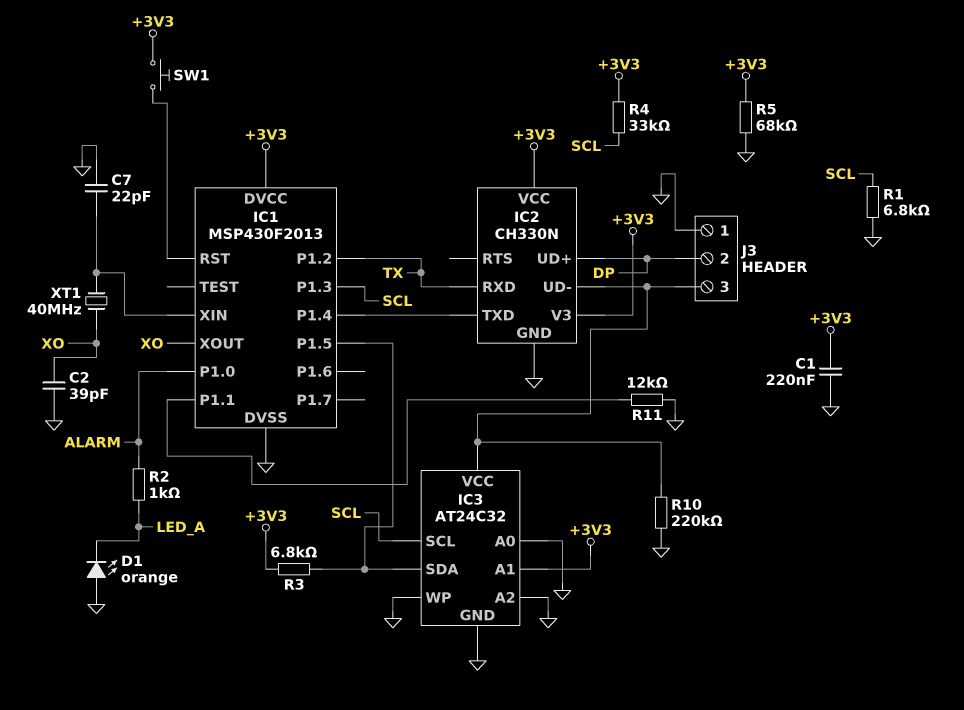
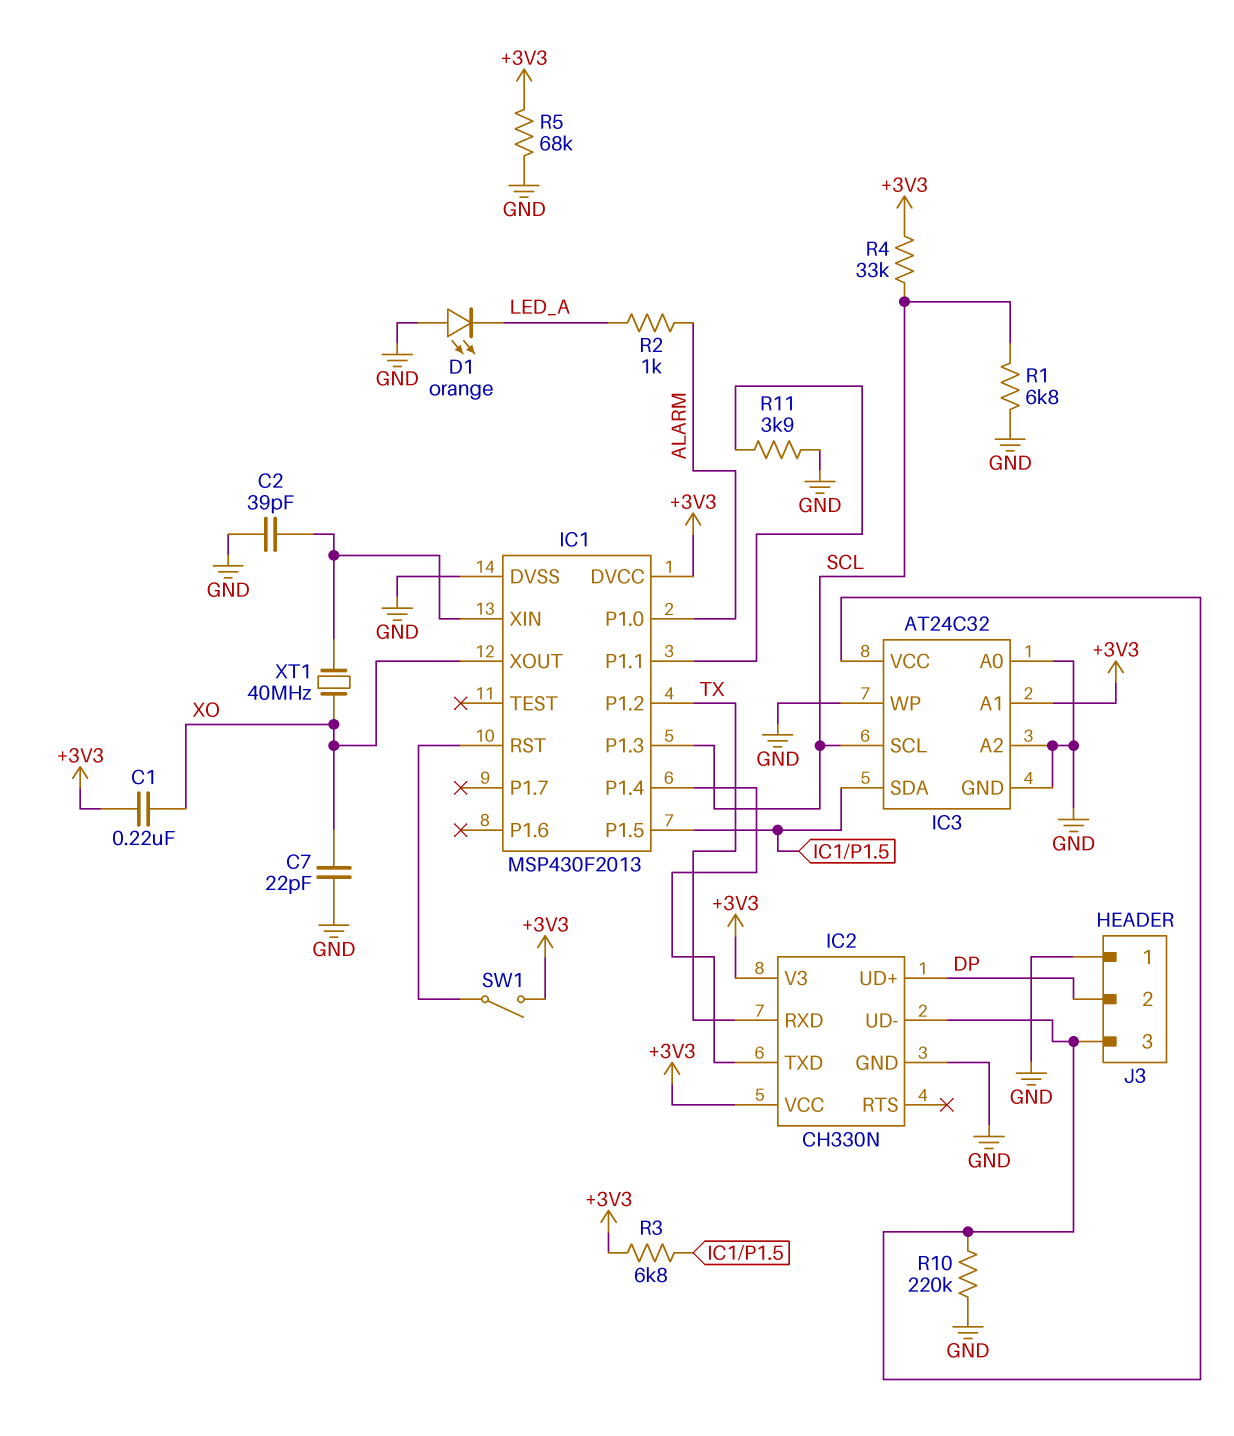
C1: 220nF (+3V3, GND) -> 220nF (+3V3, XO)
C2: 39pF (GND, XO) -> 39pF (GND, IC1/XIN)
C7: 22pF (GND, IC1/XIN) -> 22pF (GND, XO)
R11: 12k (GND, IC1/P1.1) -> 3.9k (GND, IC1/P1.1)
SW1: button (+3V3, IC1/RST) -> switch (+3V3, IC1/RST)

